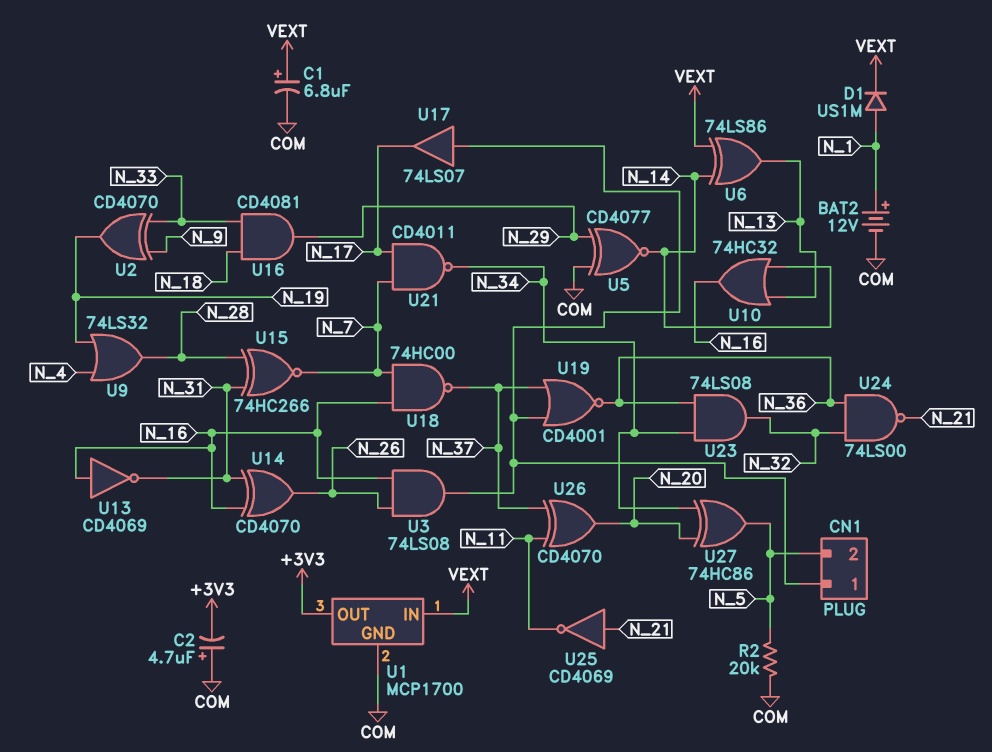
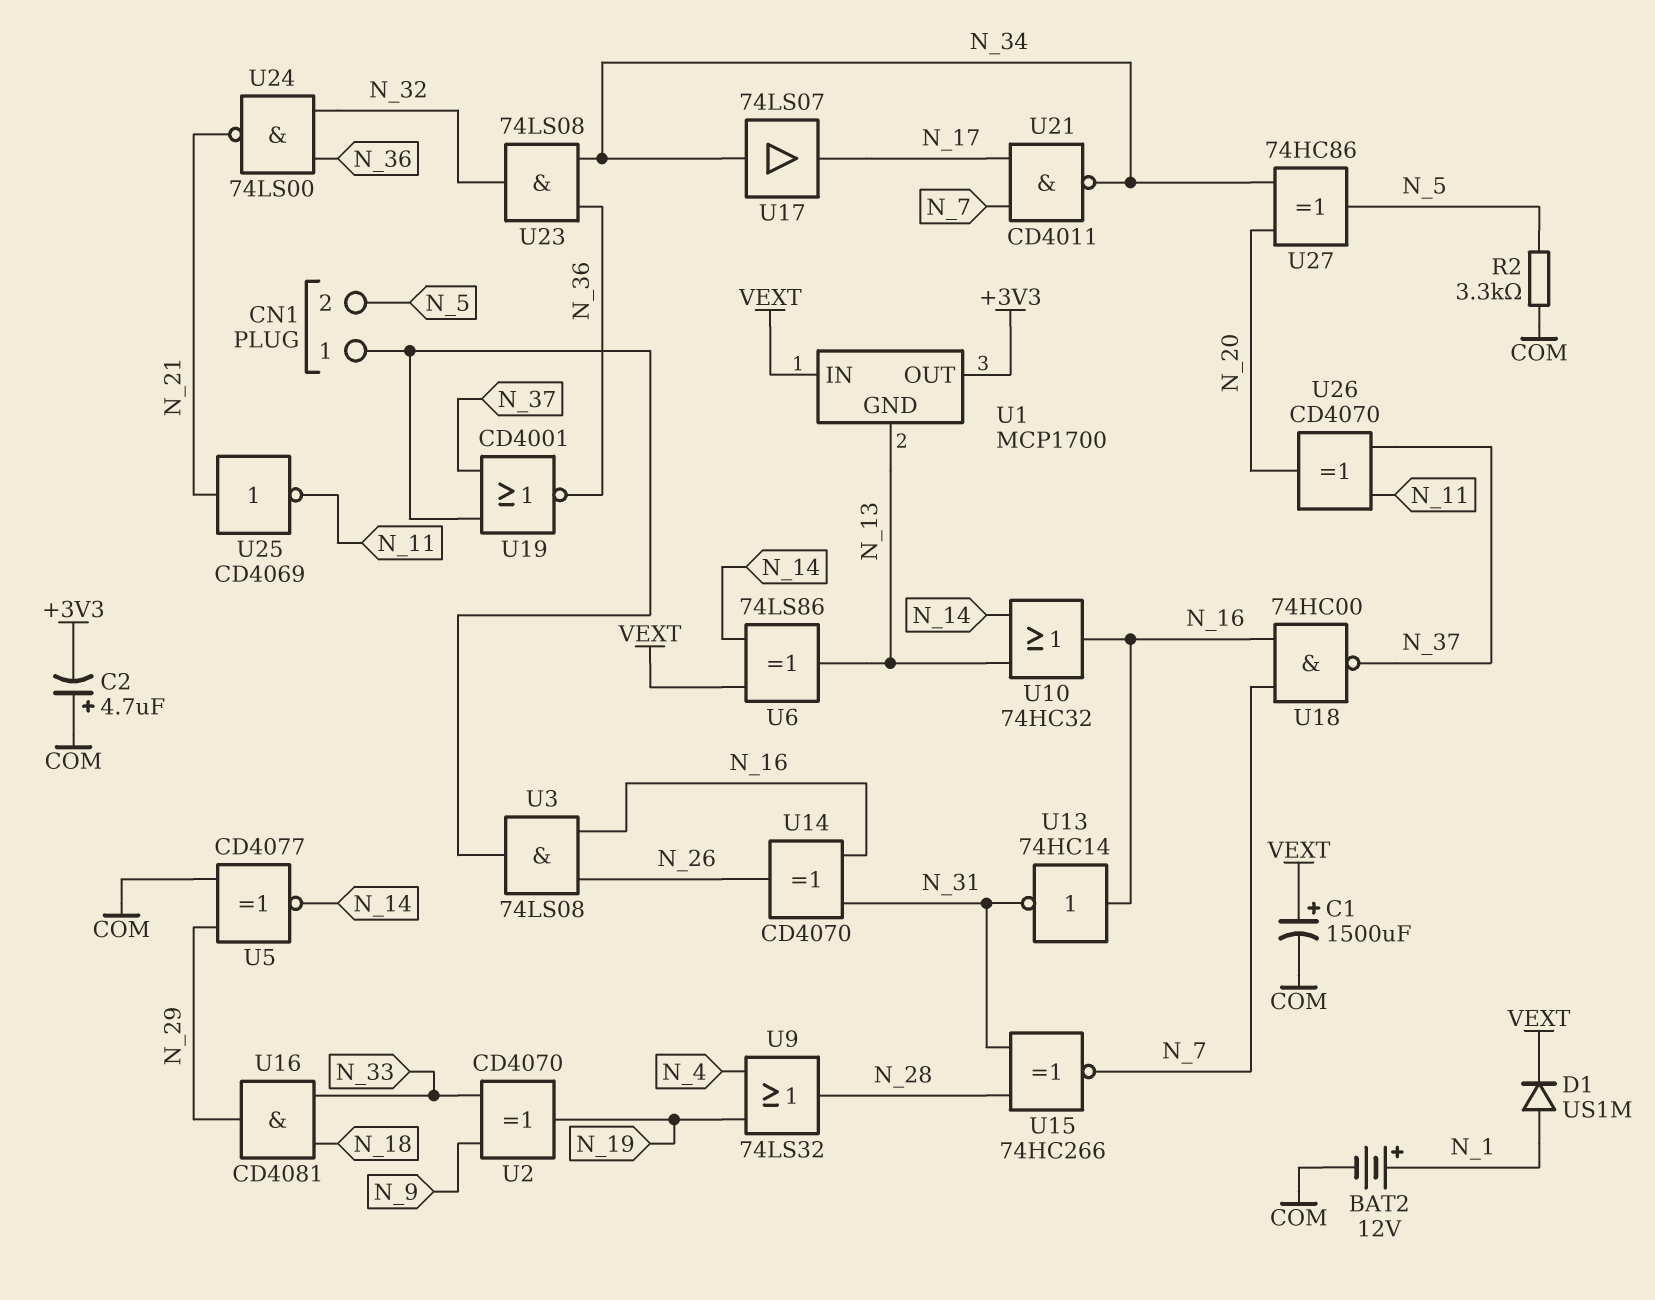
C1: 6.8uF (plus VEXT, minus COM) -> 1500uF (plus VEXT, minus COM)
R2: 20k (COM, N_5) -> 3.3k (COM, N_5)
U1 pin GND: COM -> N_13
U13: NOT CD4069 (in N_16, out N_31) -> NOT 74HC14 (in N_16, out N_31)
U17: buffer 74LS07 (in CN1/1, out N_17) -> buffer 74LS07 (in N_34, out N_17)

